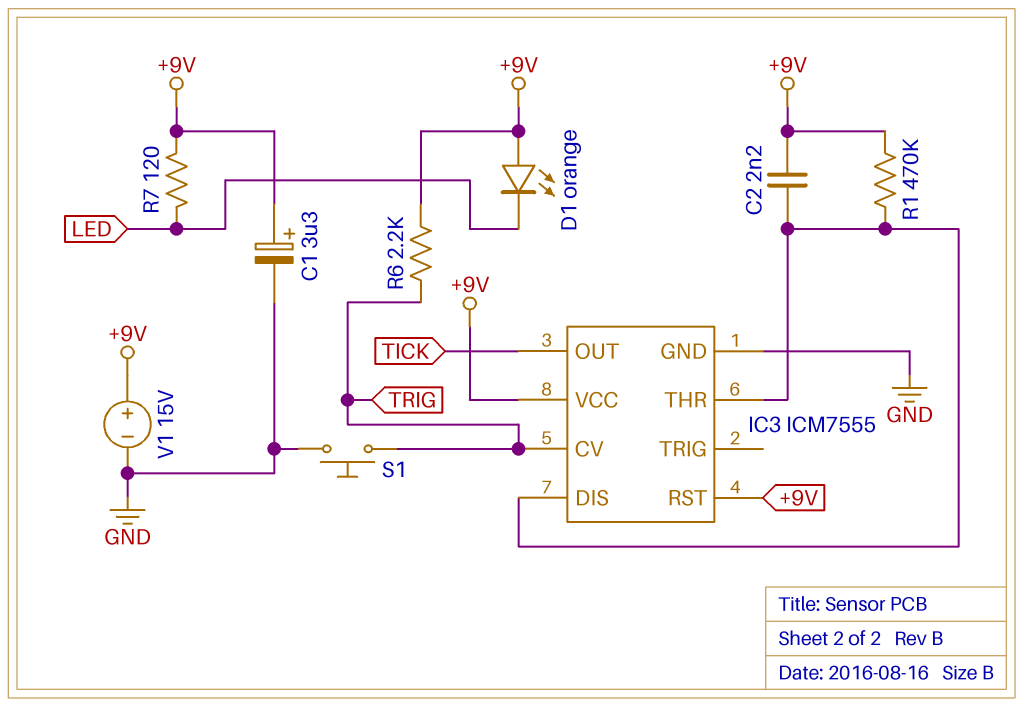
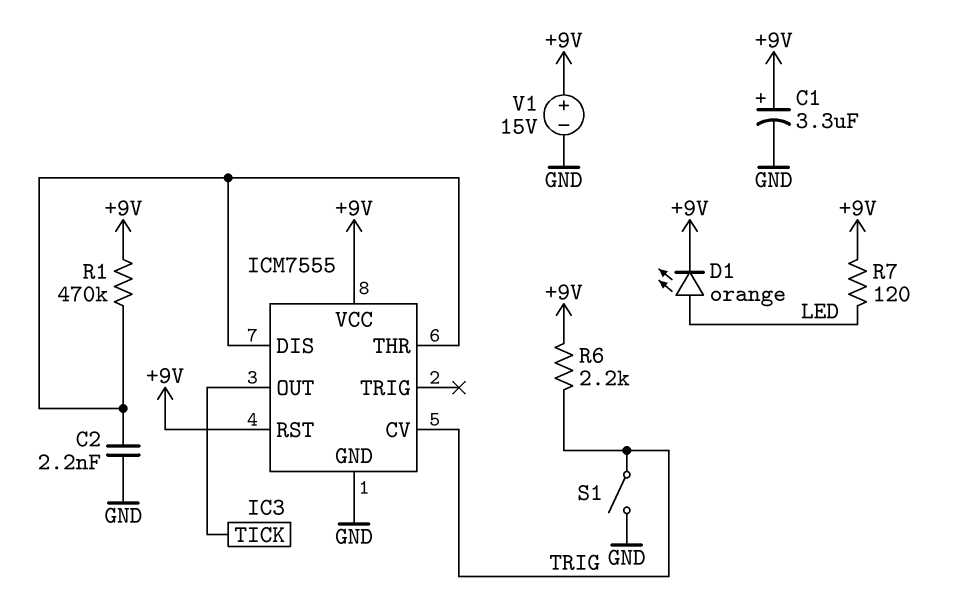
C2: 2.2nF (+9V, IC3/DIS) -> 2.2nF (GND, IC3/DIS)
D1: LED orange (A +9V, K LED) -> LED orange (A LED, K +9V)
S1: button (GND, TRIG) -> switch (GND, TRIG)

